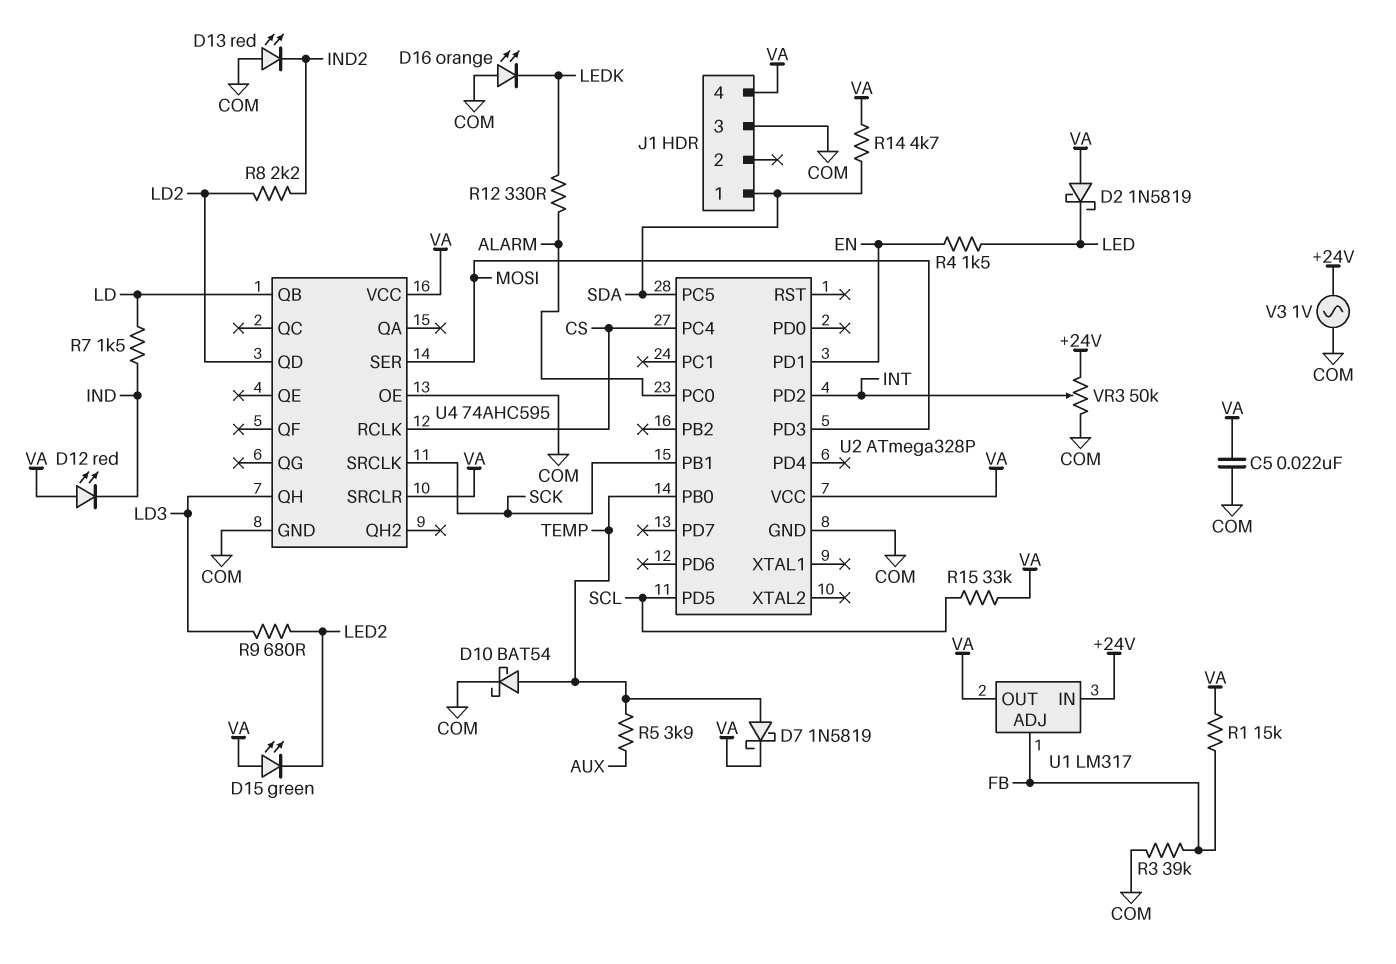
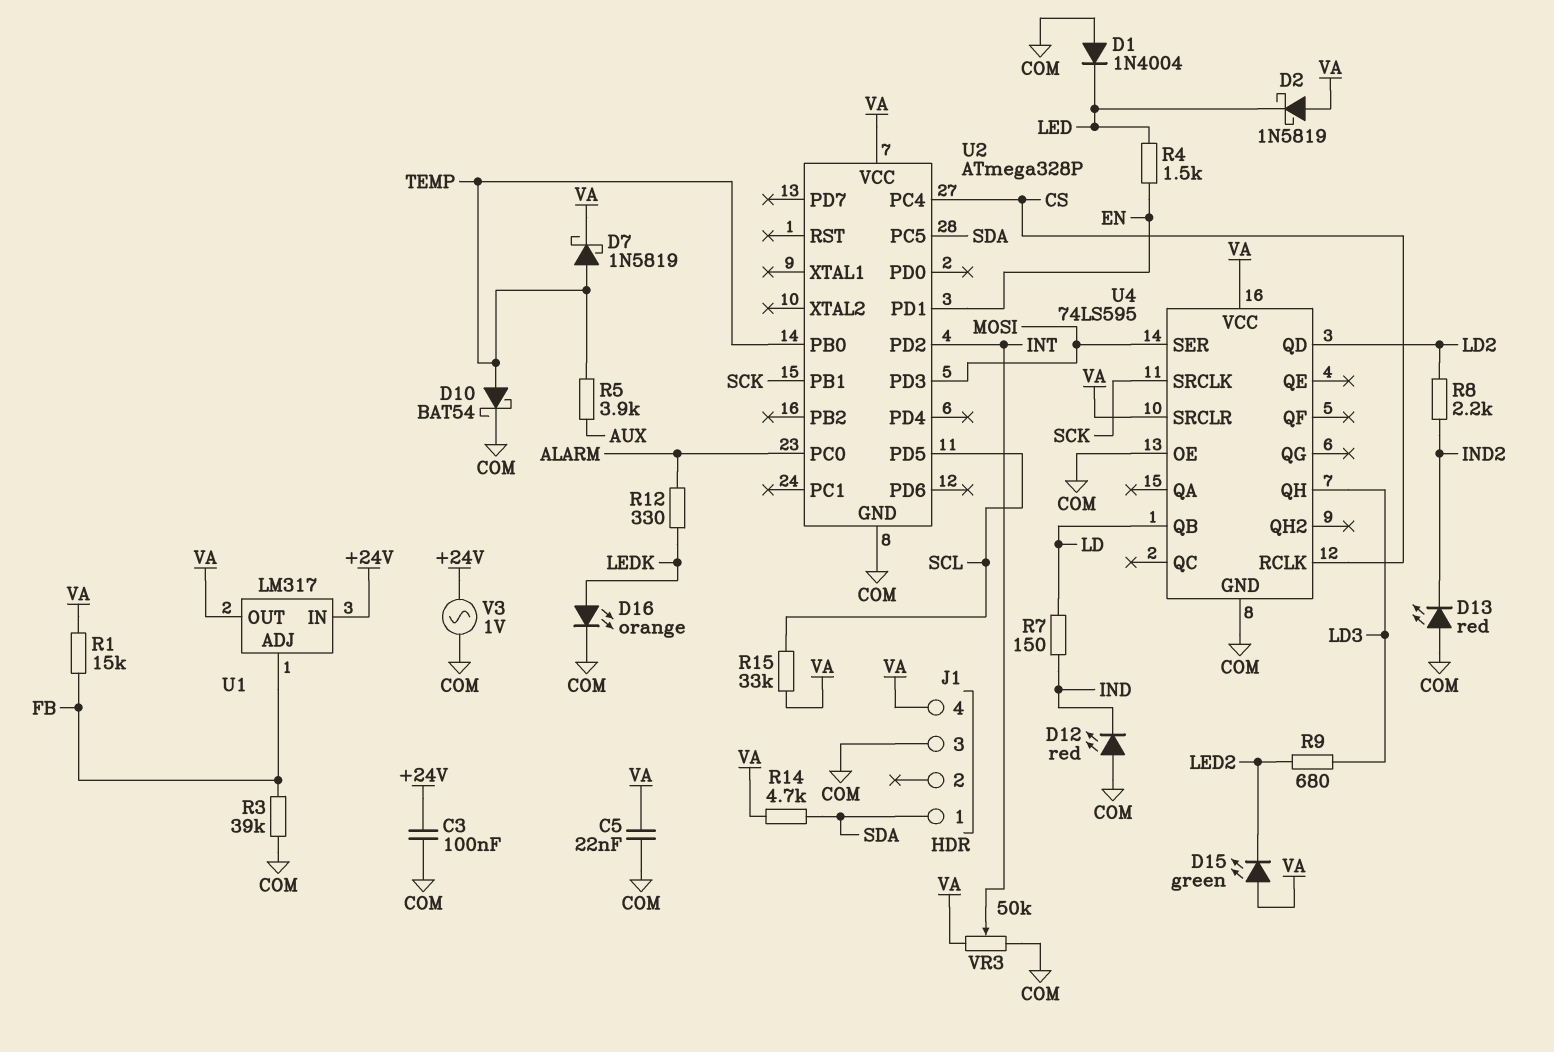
C3: none -> 100nF (+24V, COM)
D1: none -> diode 1N4004 (A COM, K LED)
D12: LED red (A VA, K IND) -> LED red (A COM, K IND)
D16: LED orange (A COM, K LEDK) -> LED orange (A LEDK, K COM)
R7: 1.5k (IND, LD) -> 150 (IND, LD)
U4: 74AHC595 -> 74LS595
VR3: 50k (+24V, COM, wiper INT) -> 50k (COM, VA, wiper INT)

